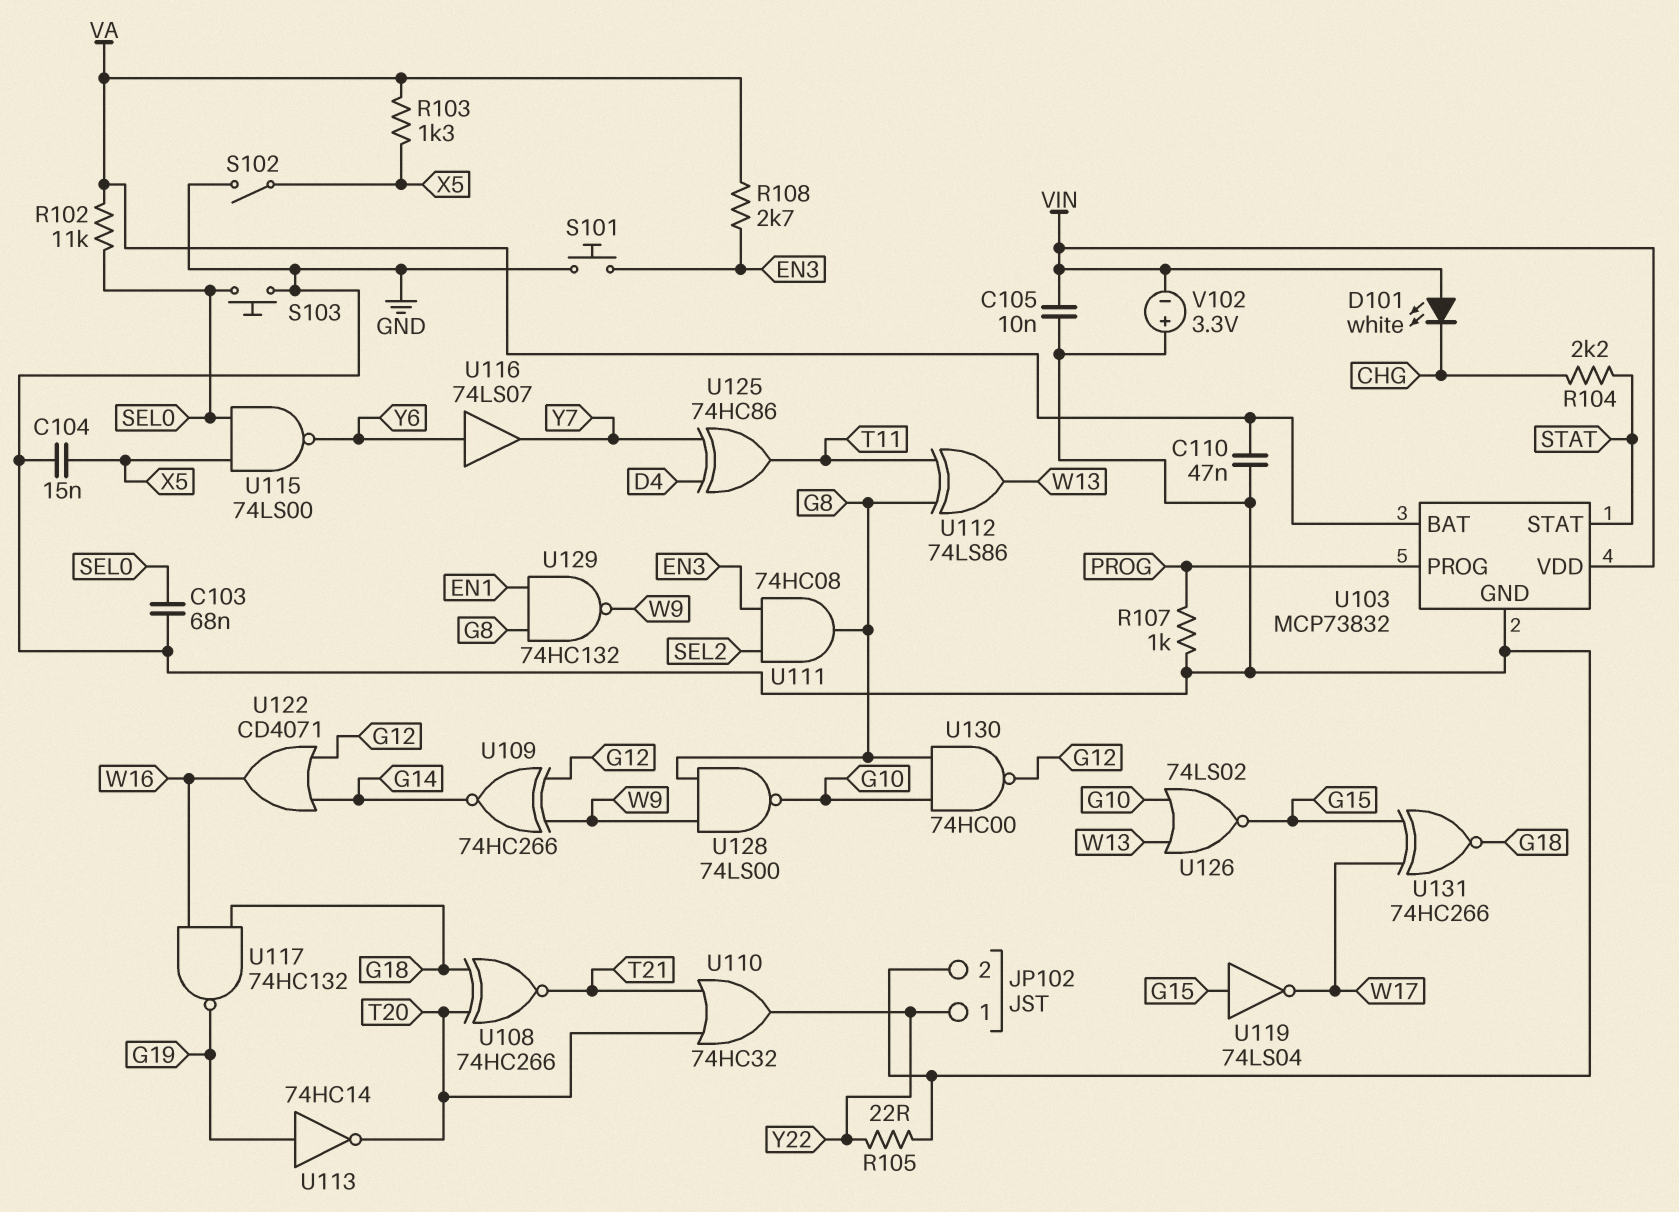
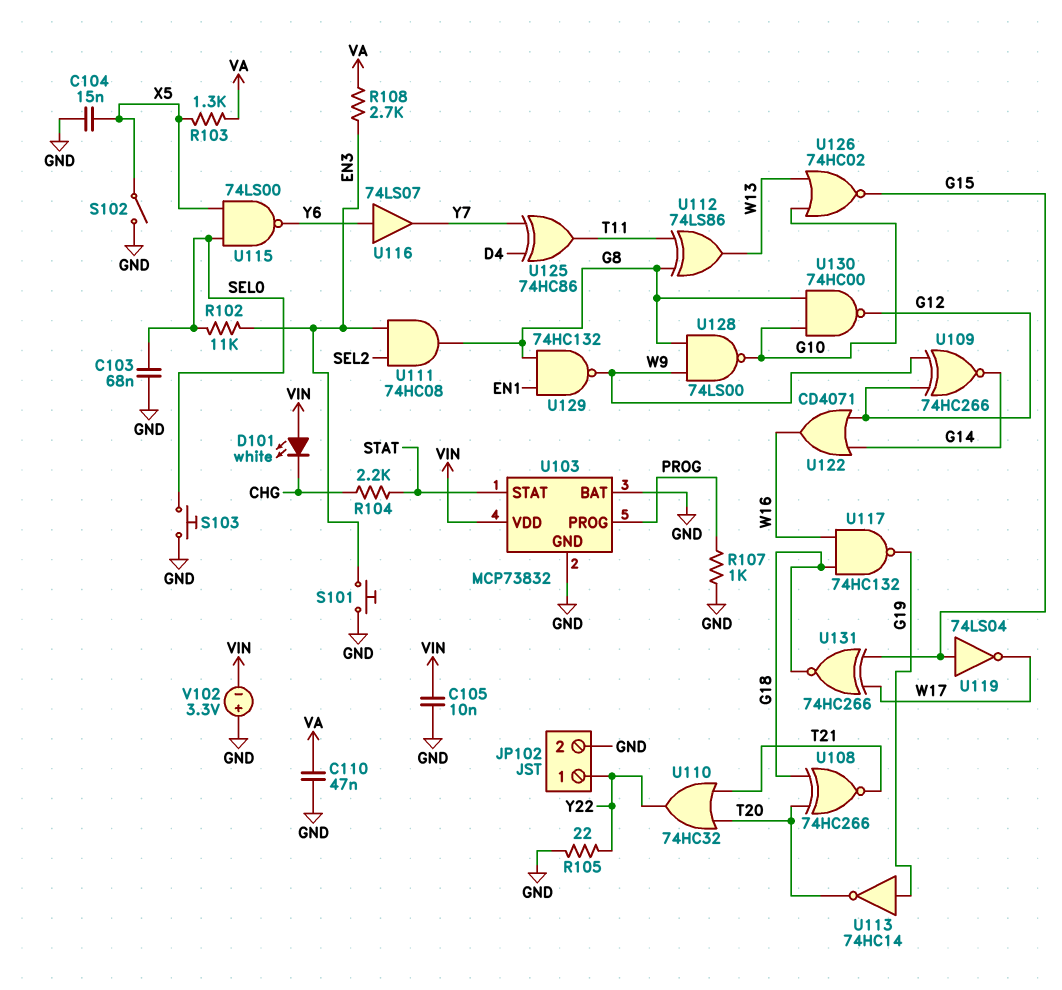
R102: 11k (SEL0, VA) -> 11k (EN3, SEL0)
U103 pin BAT: VA -> GND
U126: NOR 74LS02 (in G10, in W13, out G15) -> NOR 74HC02 (in G10, in W13, out G15)

